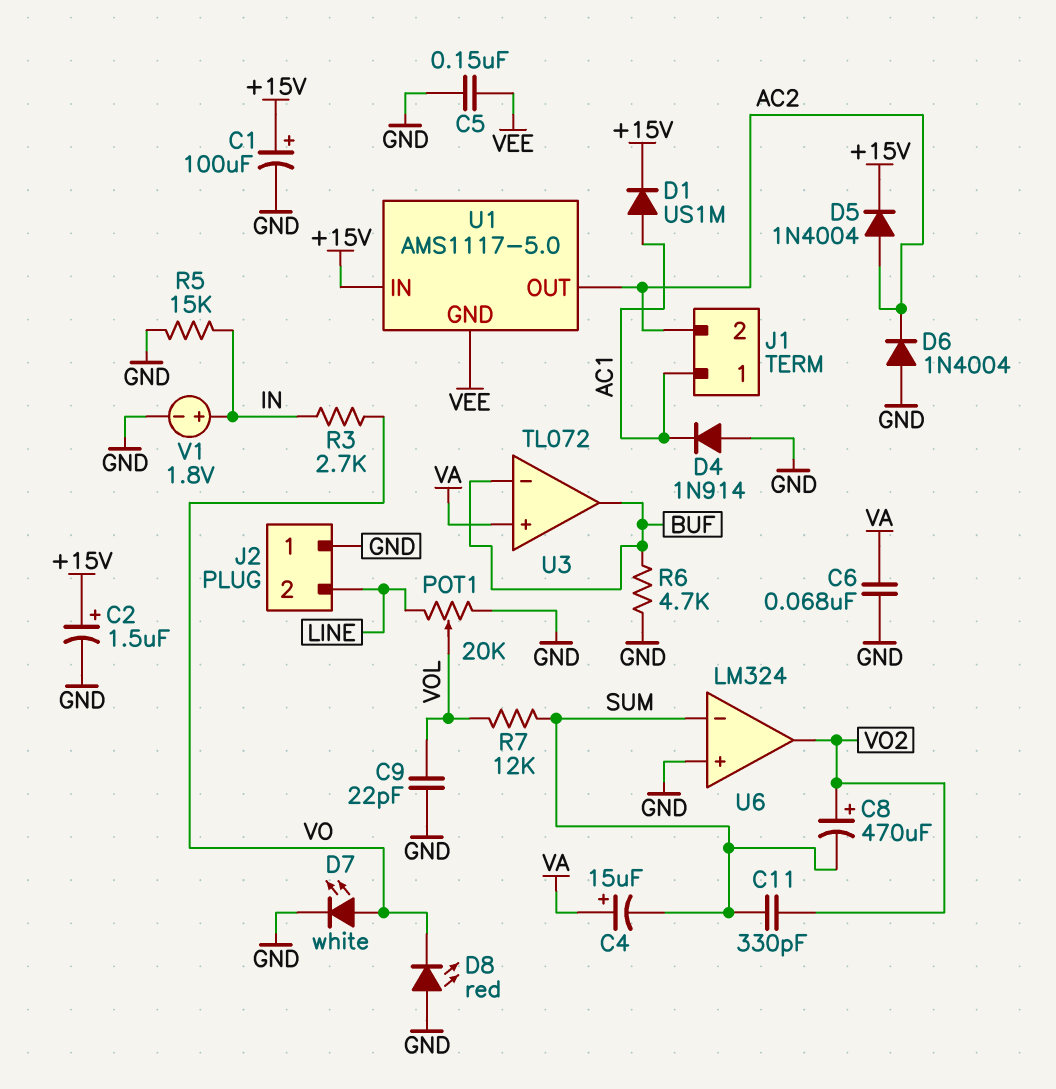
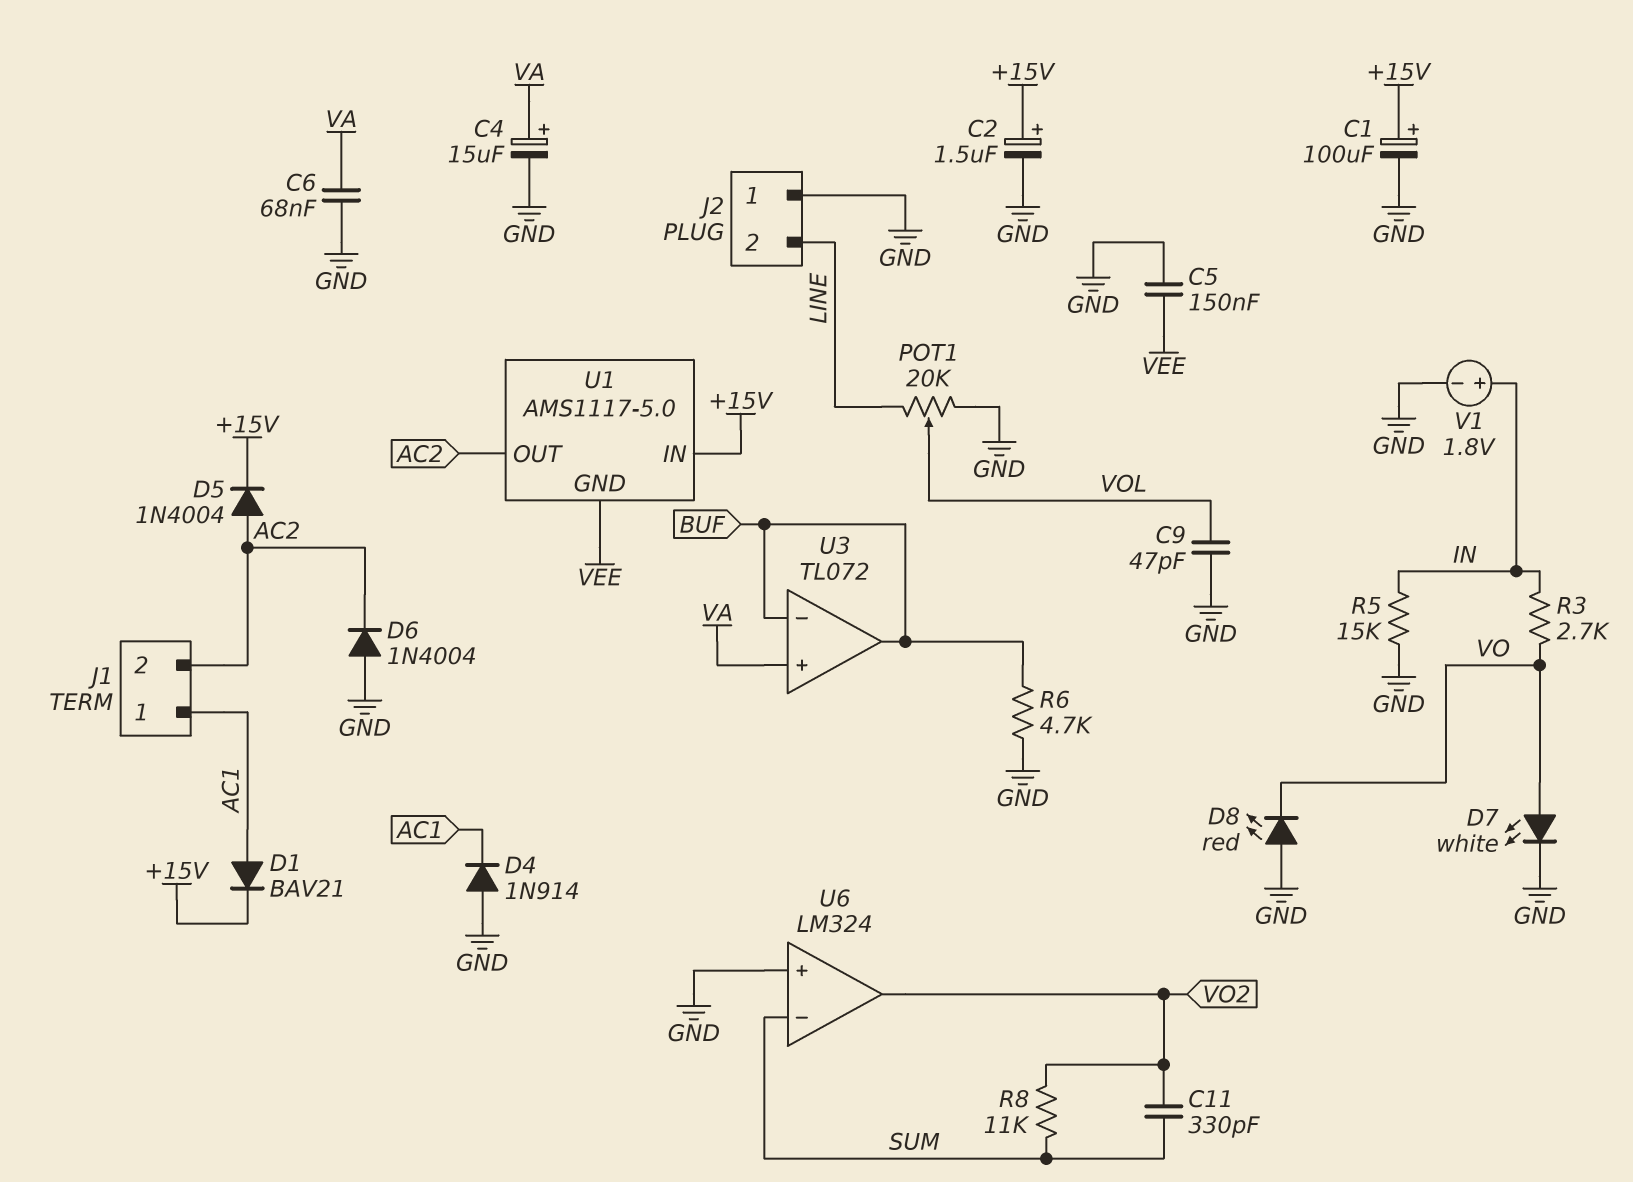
C4: 15uF (plus VA, minus SUM) -> 15uF (plus VA, minus GND)
C8: 470uF (plus VO2, minus SUM) -> none
C9: 22pF (GND, VOL) -> 47pF (GND, VOL)
D1: diode US1M (A AC1, K +15V) -> diode BAV21 (A AC1, K +15V)
R7: 12k (SUM, VOL) -> none
R8: none -> 11k (SUM, VO2)

